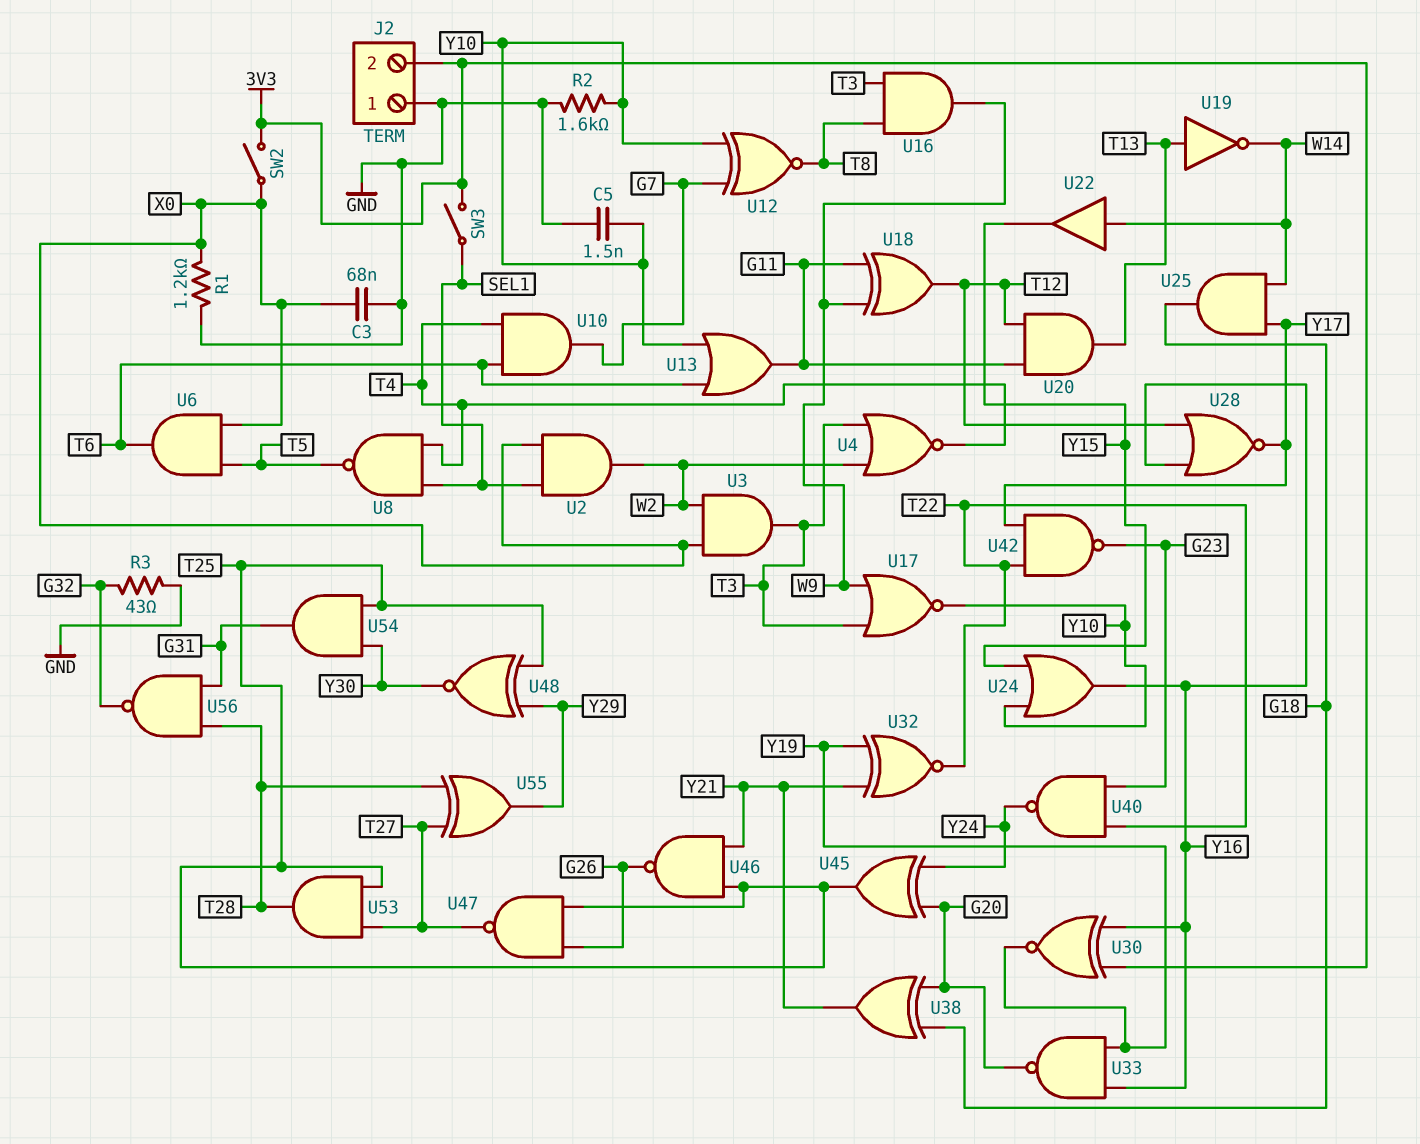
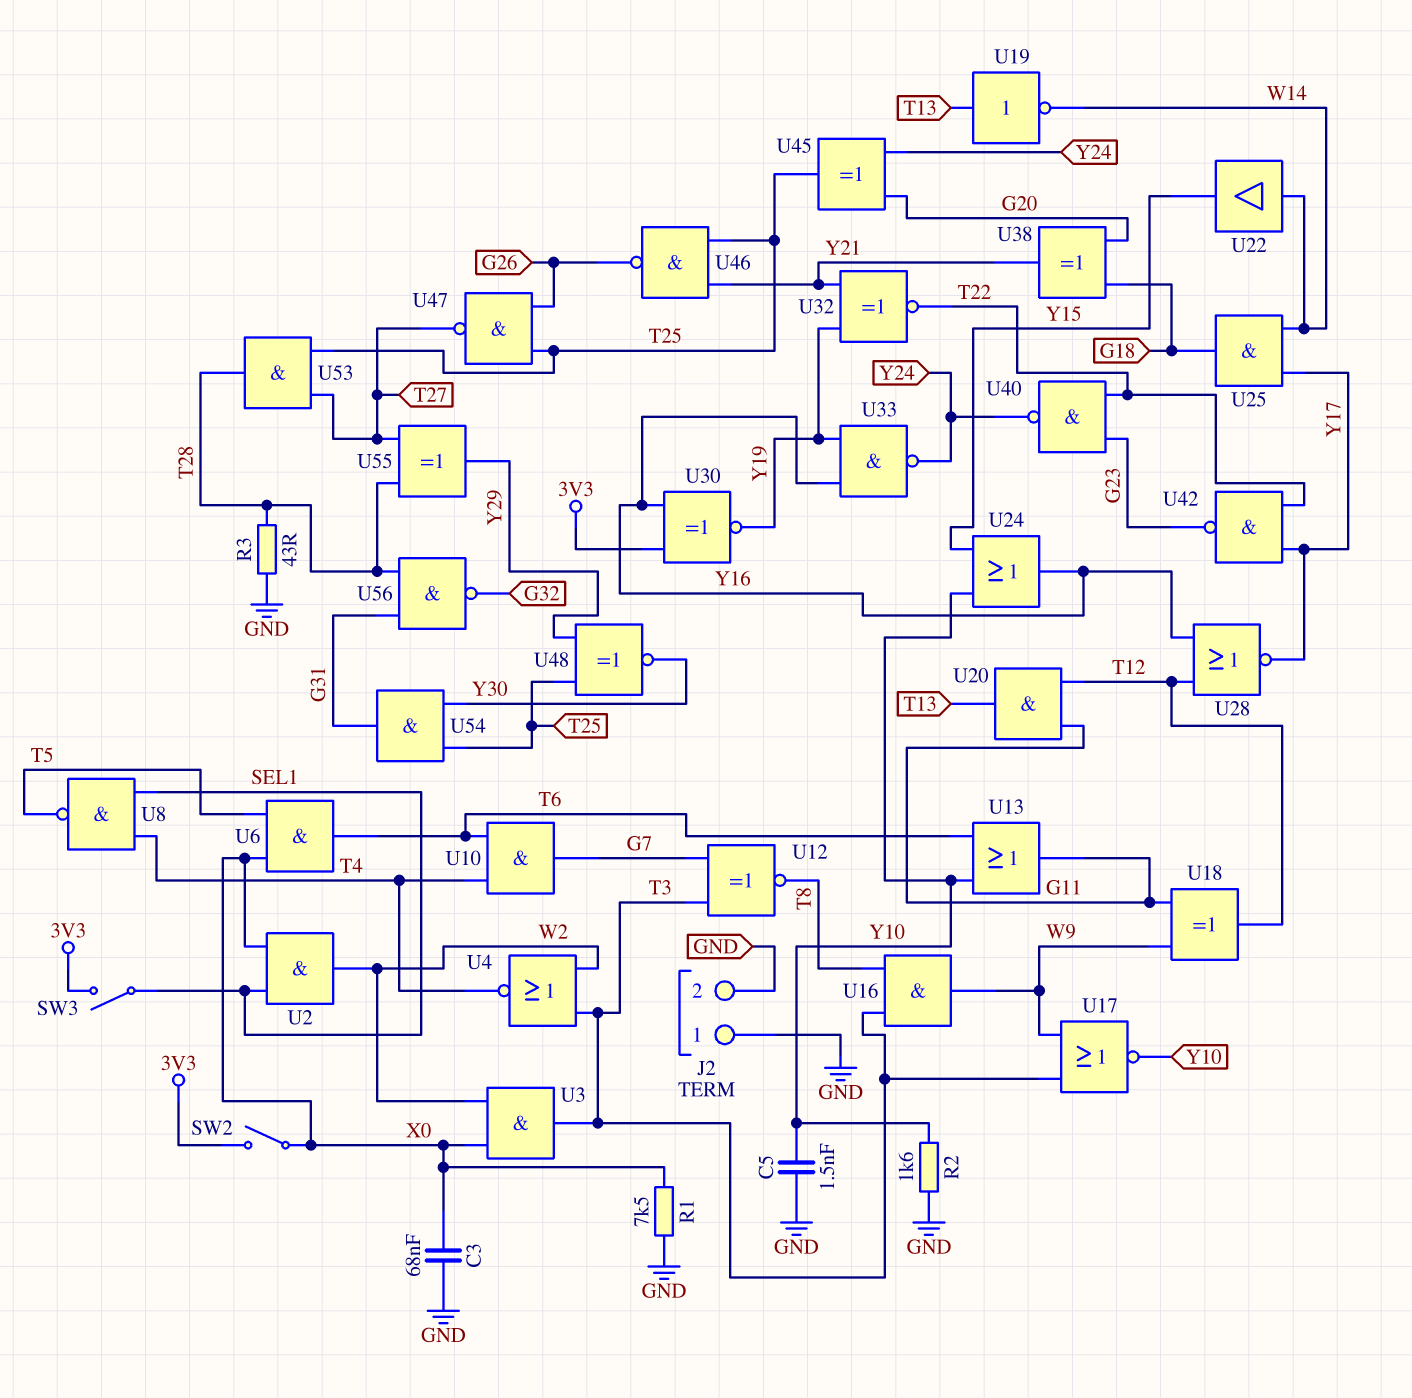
J2 pin 2: 3V3 -> GND
R1: 1.2k (GND, X0) -> 7.5k (GND, X0)
R3: 43 (G32, GND) -> 43 (GND, T28)
U12: XNOR (in G7, in Y10, out T8) -> XNOR (in G7, in T3, out T8)
U33: NAND (in Y16, in Y19, out G20) -> NAND (in Y16, in Y19, out Y24)

